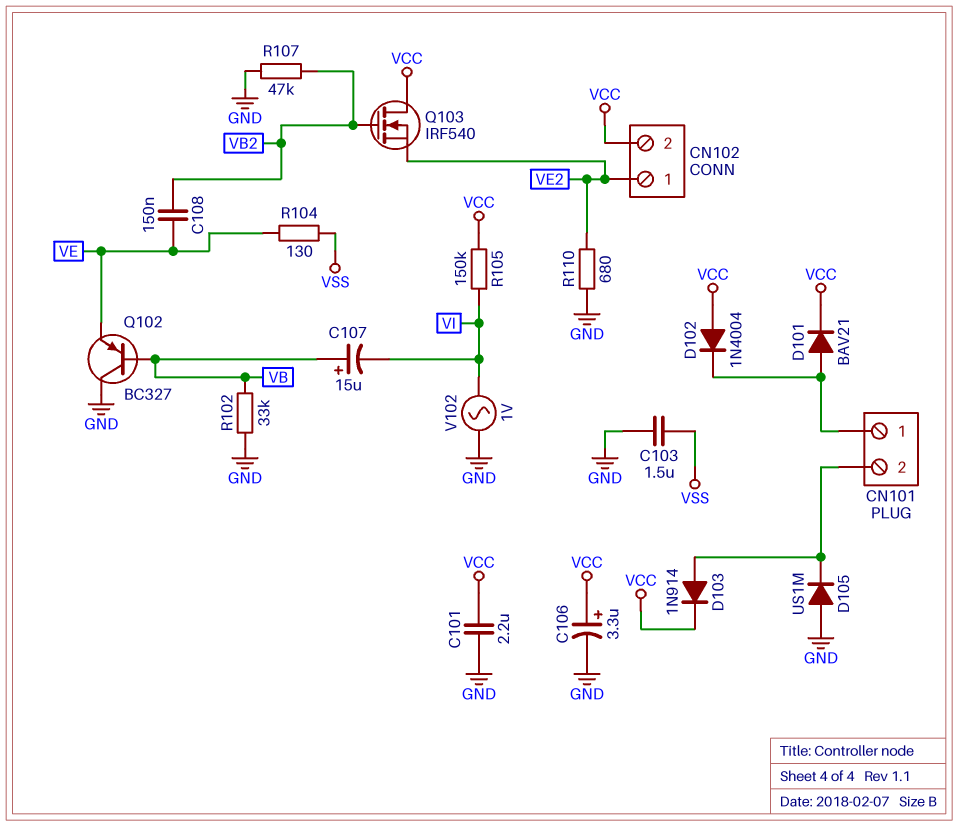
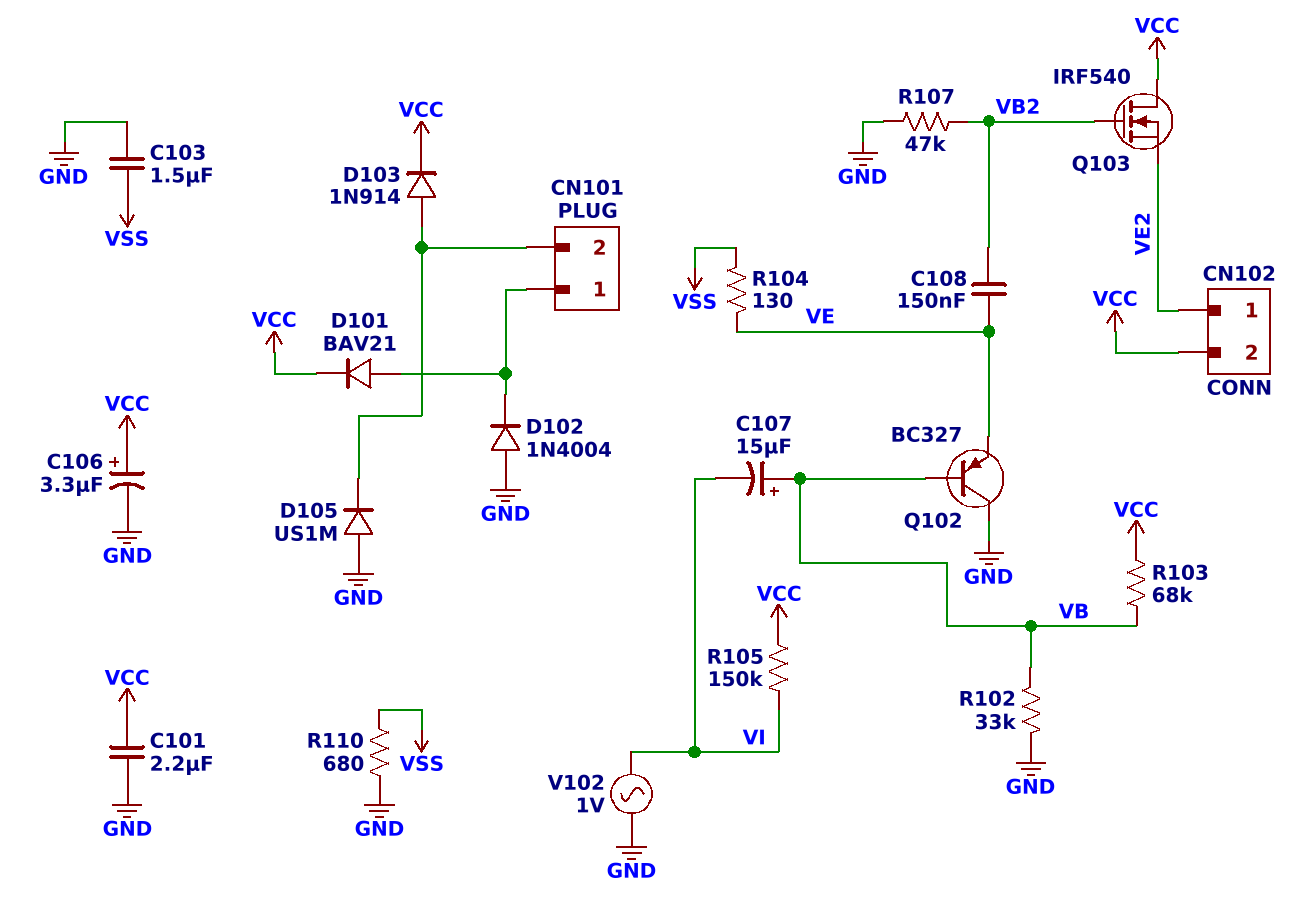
D102: diode 1N4004 (A VCC, K CN101/1) -> diode 1N4004 (A GND, K CN101/1)
R103: none -> 68k (VB, VCC)
R110: 680 (GND, VE2) -> 680 (GND, VSS)

